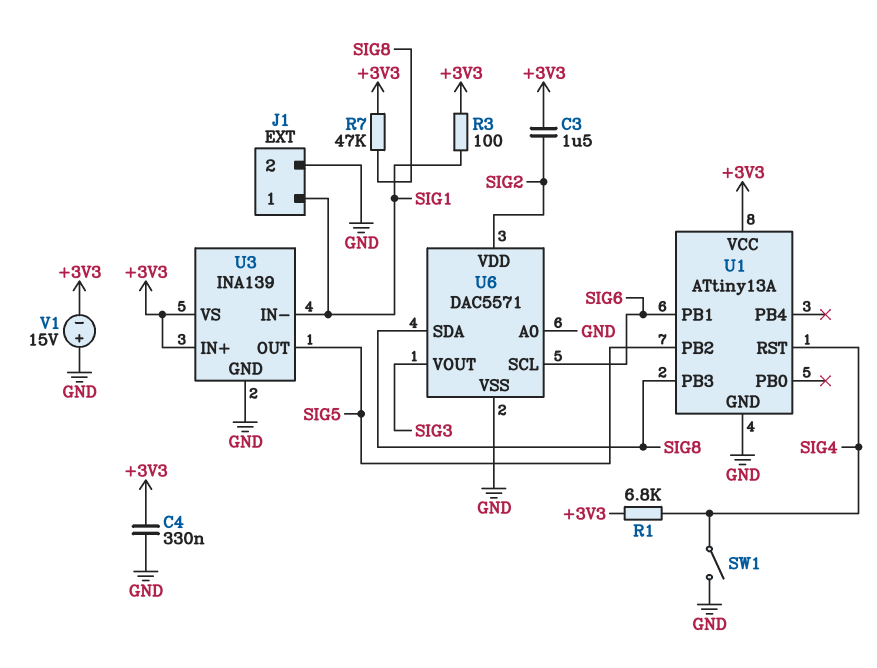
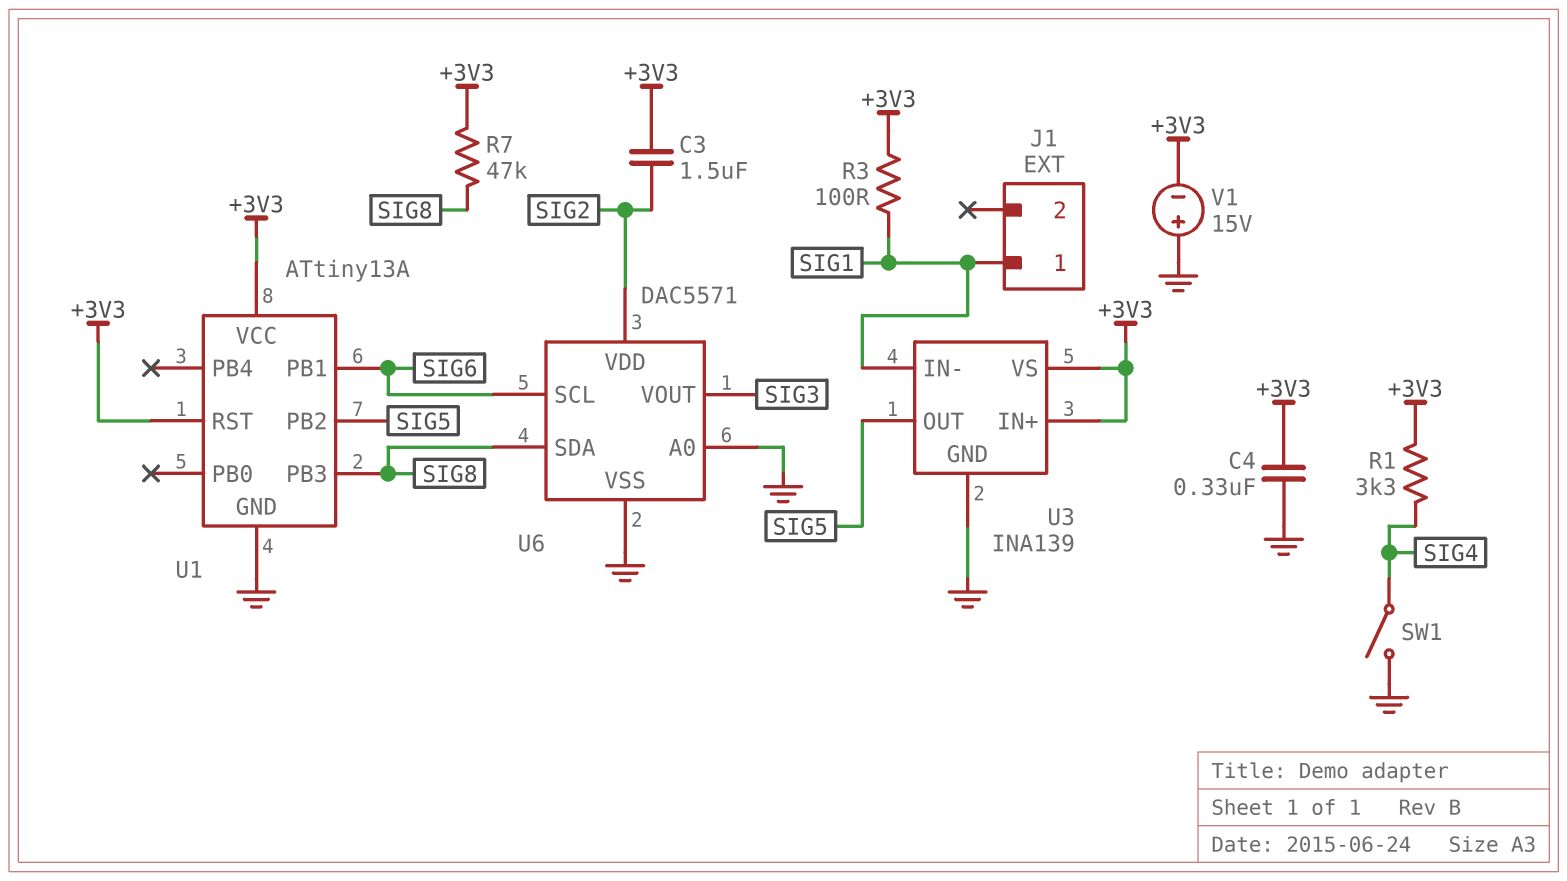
J1 pin 2: GND -> none
R1: 6.8k (+3V3, SIG4) -> 3.3k (+3V3, SIG4)
U1 pin RST: SIG4 -> +3V3

